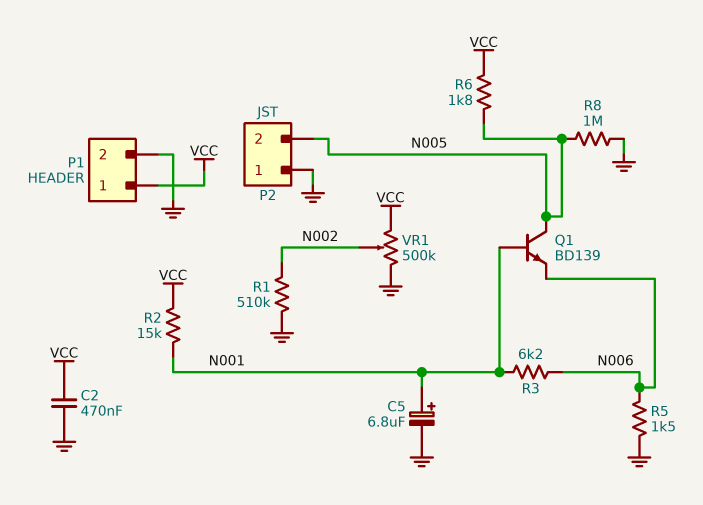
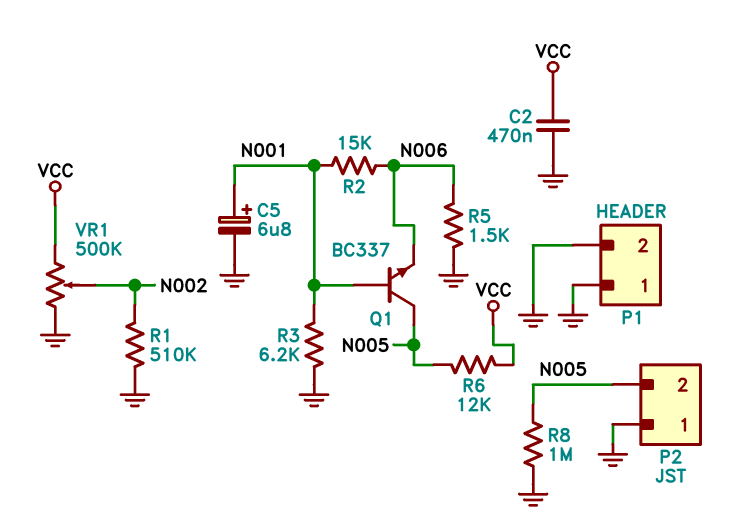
P1 pin 1: VCC -> GND
Q1: NPN BD139 (B N001, C N005, E N006) -> NPN BC337 (B N001, C N005, E N006)
R2: 15k (N001, VCC) -> 15k (N001, N006)
R3: 6.2k (N001, N006) -> 6.2k (GND, N001)
R6: 1.8k (N005, VCC) -> 12k (N005, VCC)

